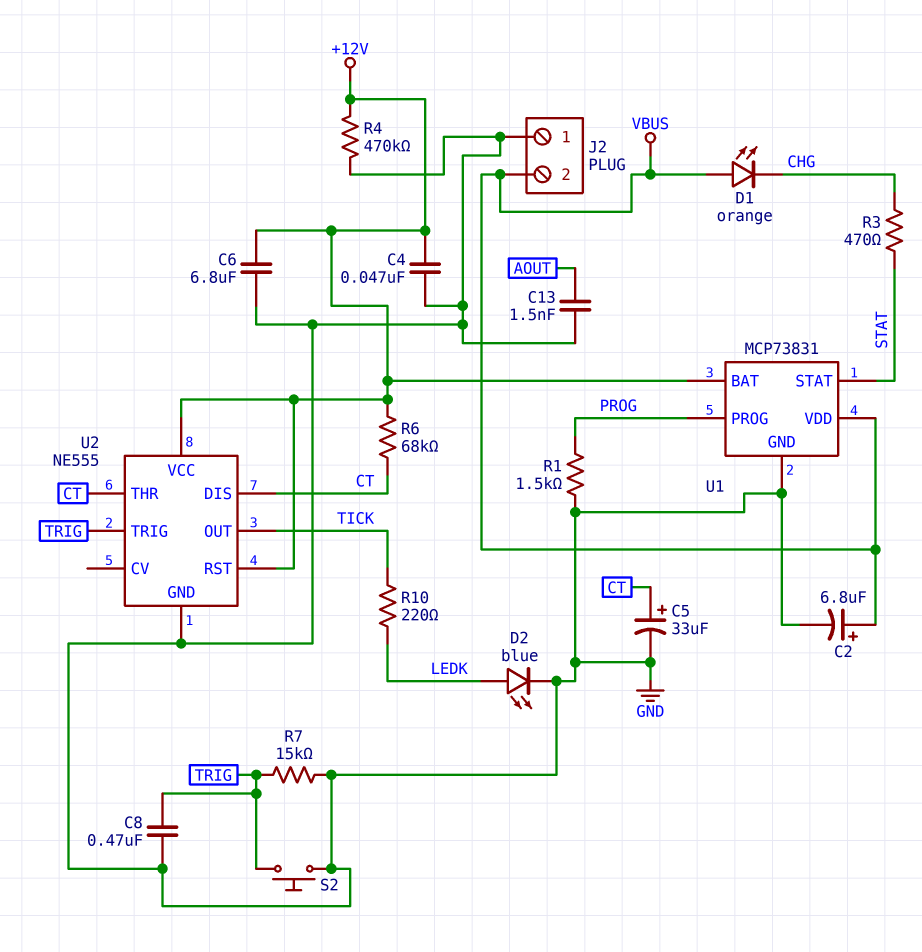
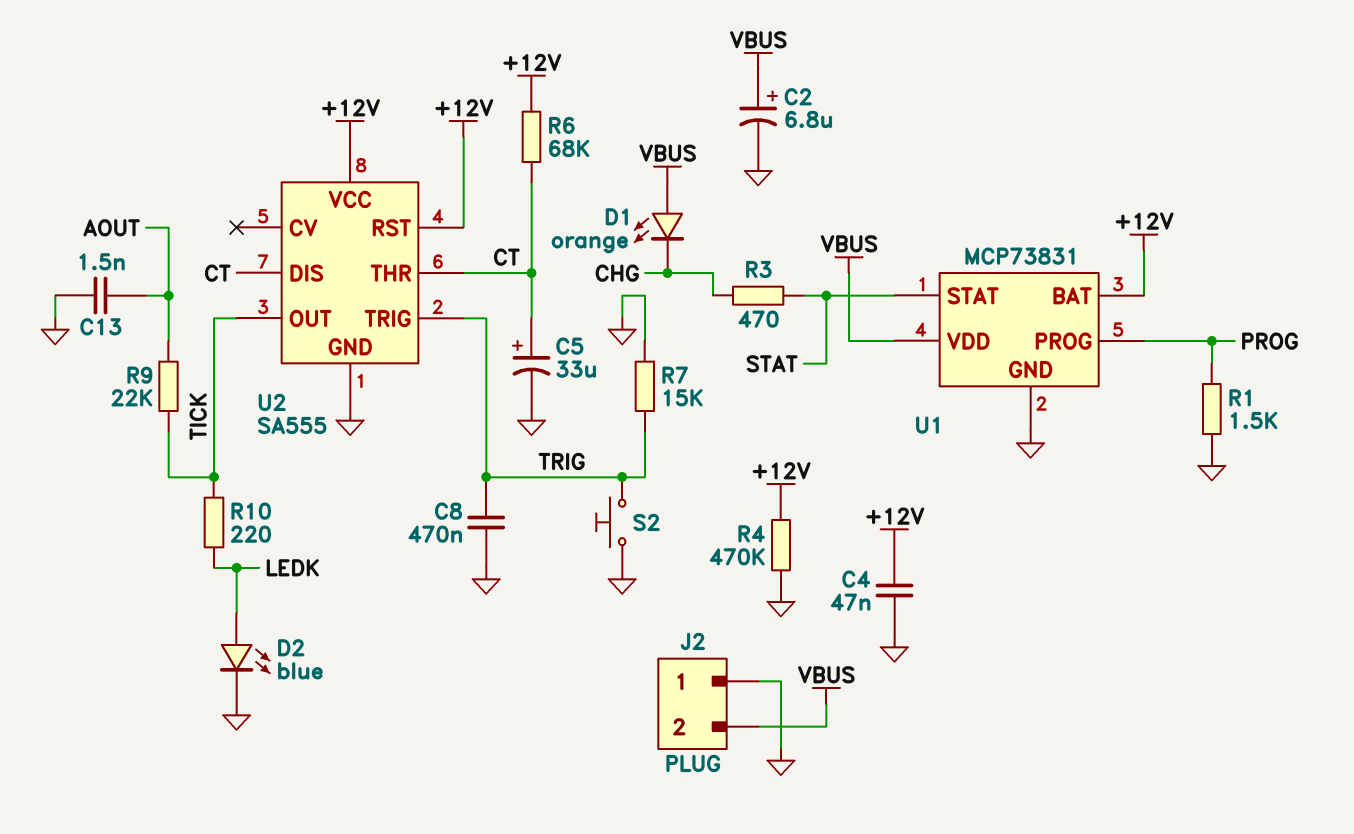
C6: 6.8uF (+12V, GND) -> none
R9: none -> 22k (AOUT, TICK)
U2: NE555 -> SA555

